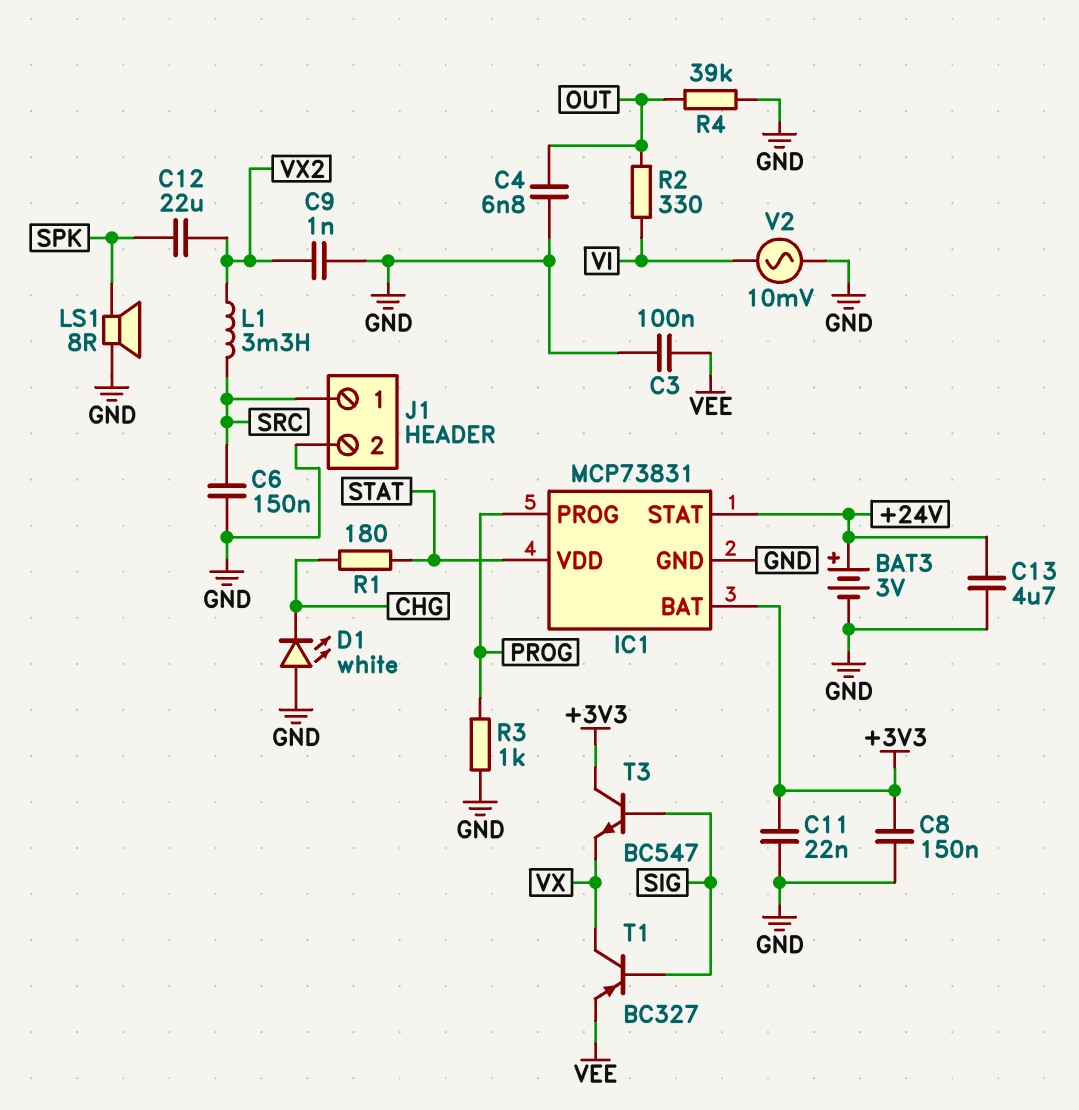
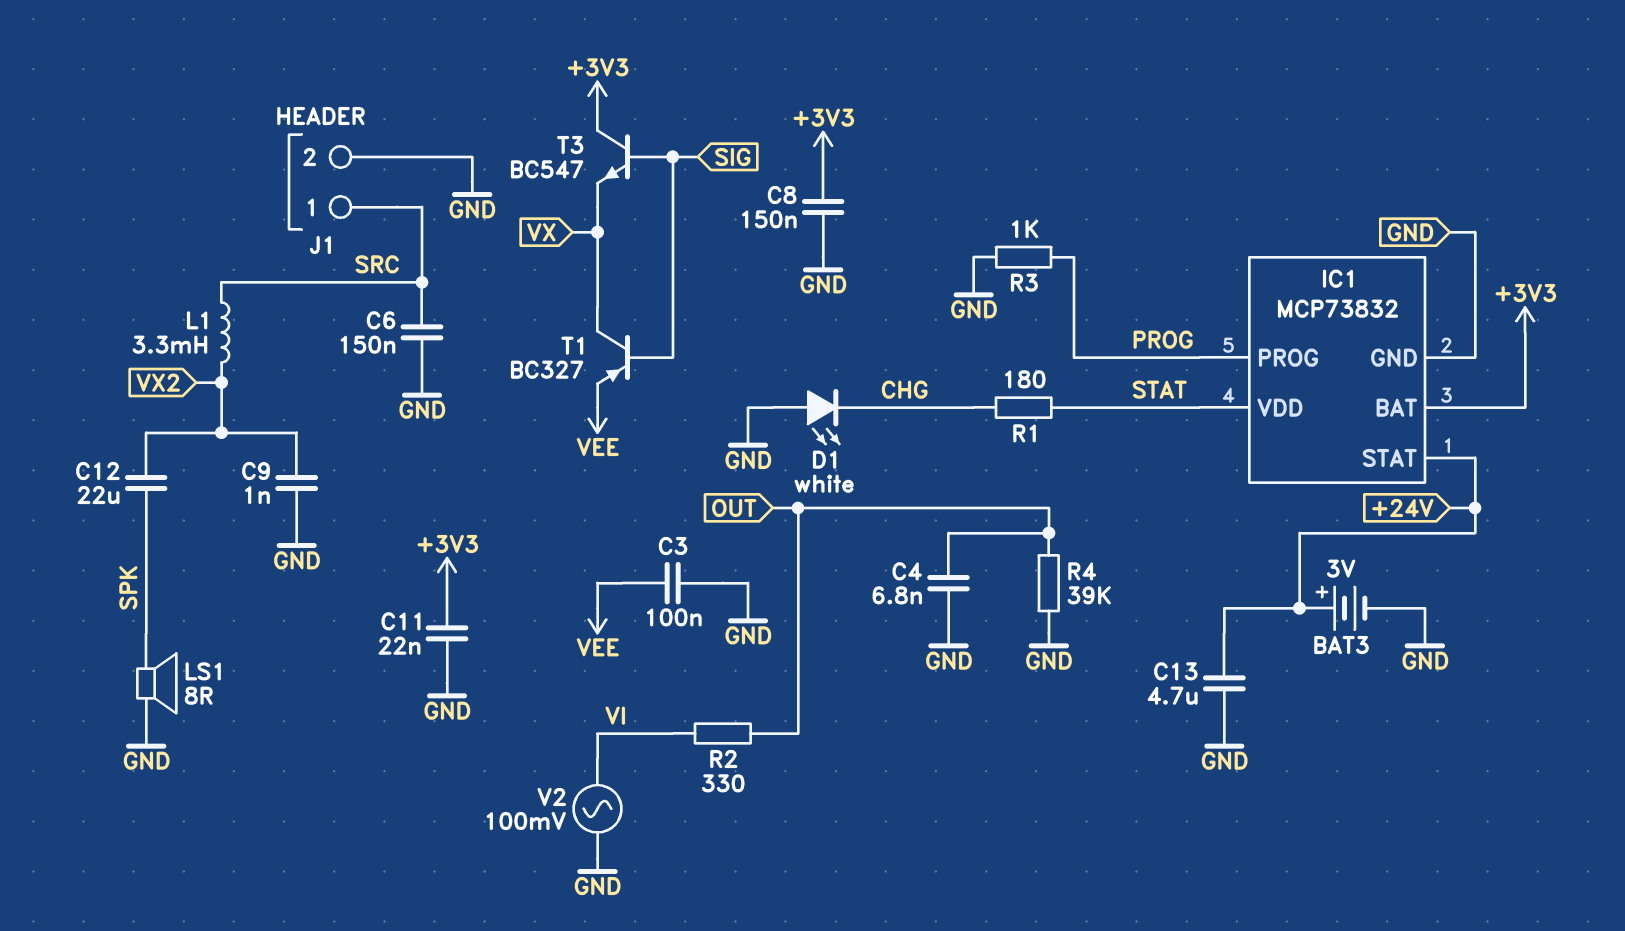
IC1: MCP73831 -> MCP73832
V2: AC 10mV (GND, VI) -> AC 100mV (GND, VI)

